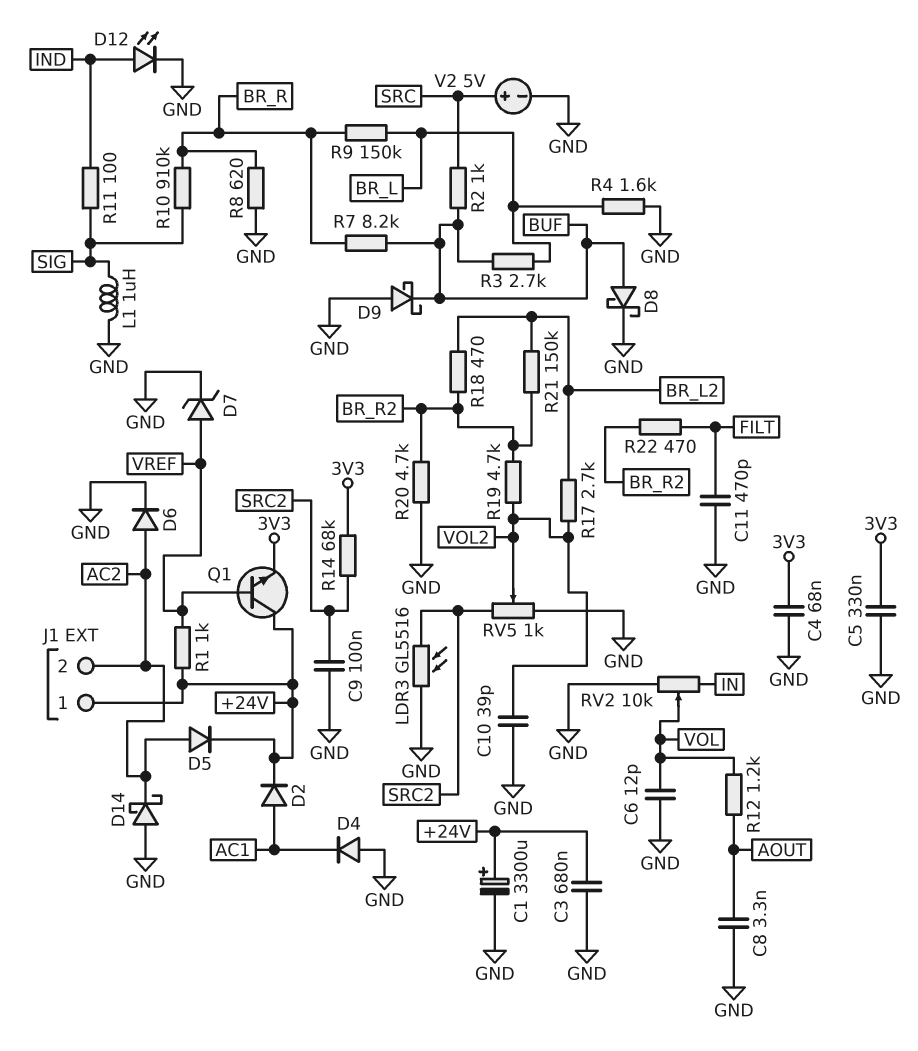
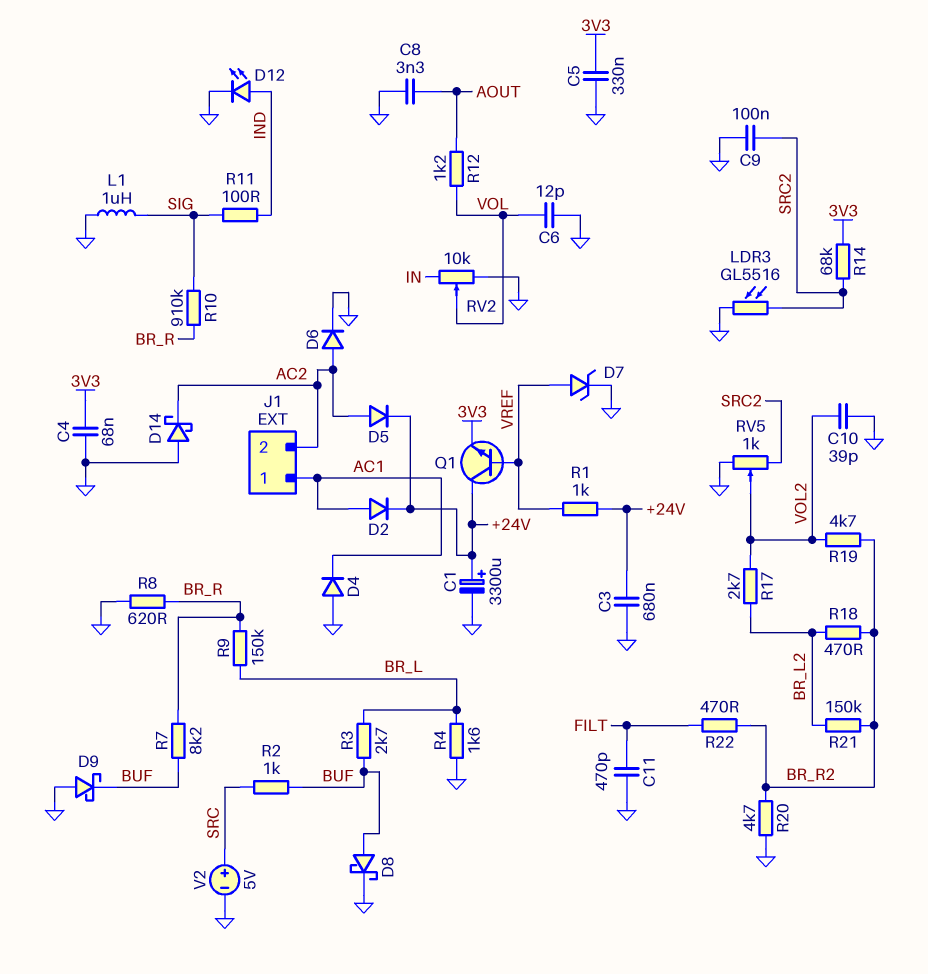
J1 pin 1: +24V -> AC1

